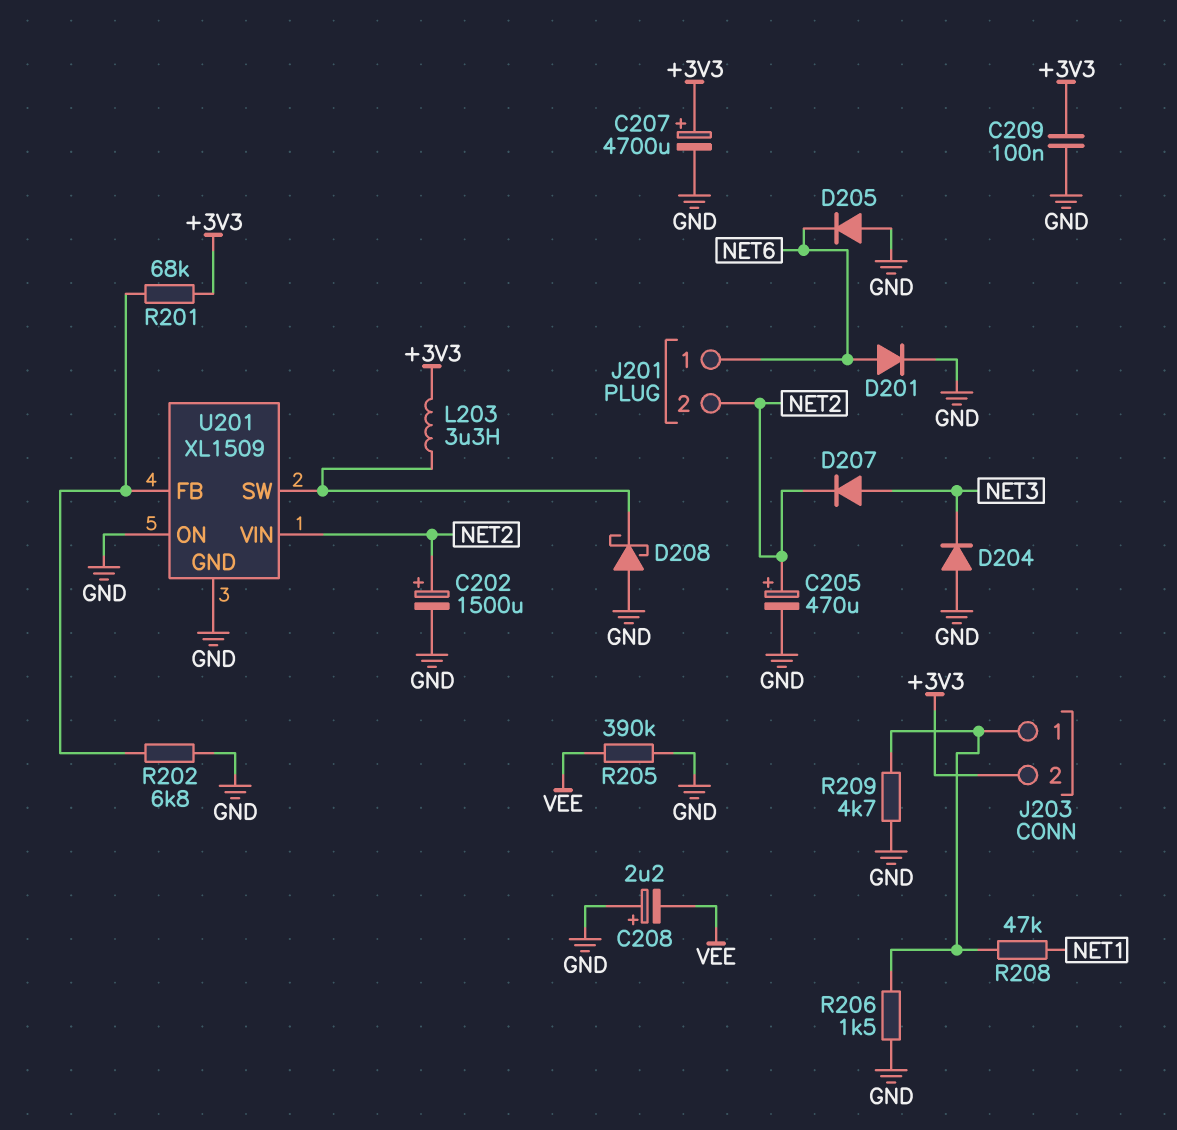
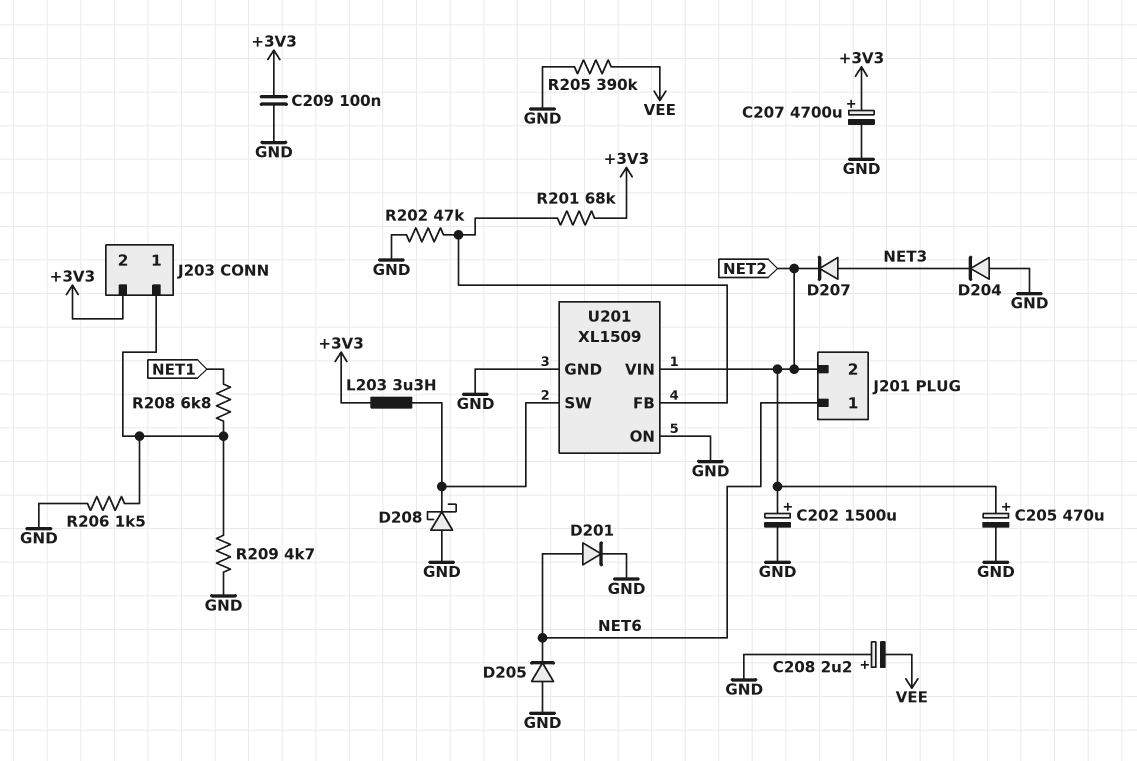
R202: 6.8k (GND, U201/FB) -> 47k (GND, U201/FB)
R208: 47k (J203/1, NET1) -> 6.8k (J203/1, NET1)

